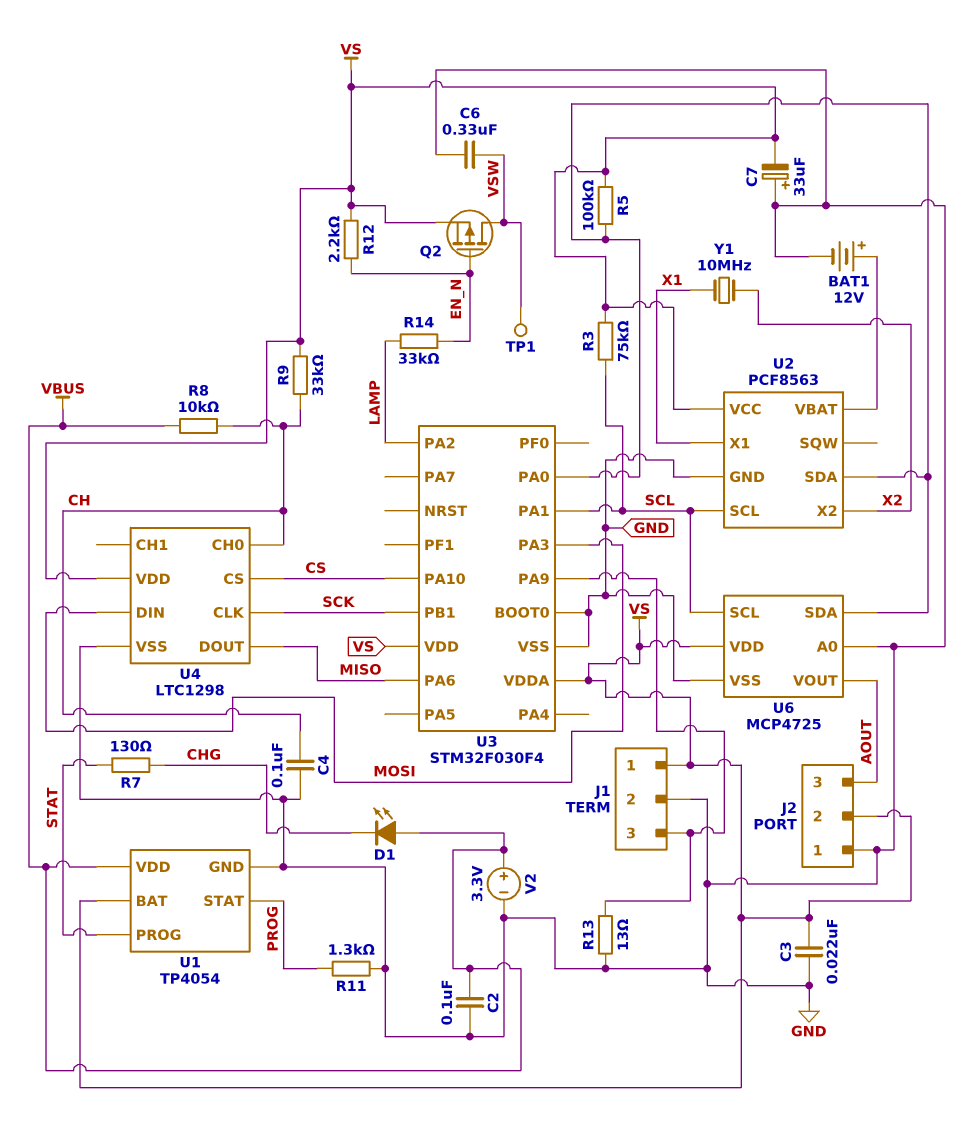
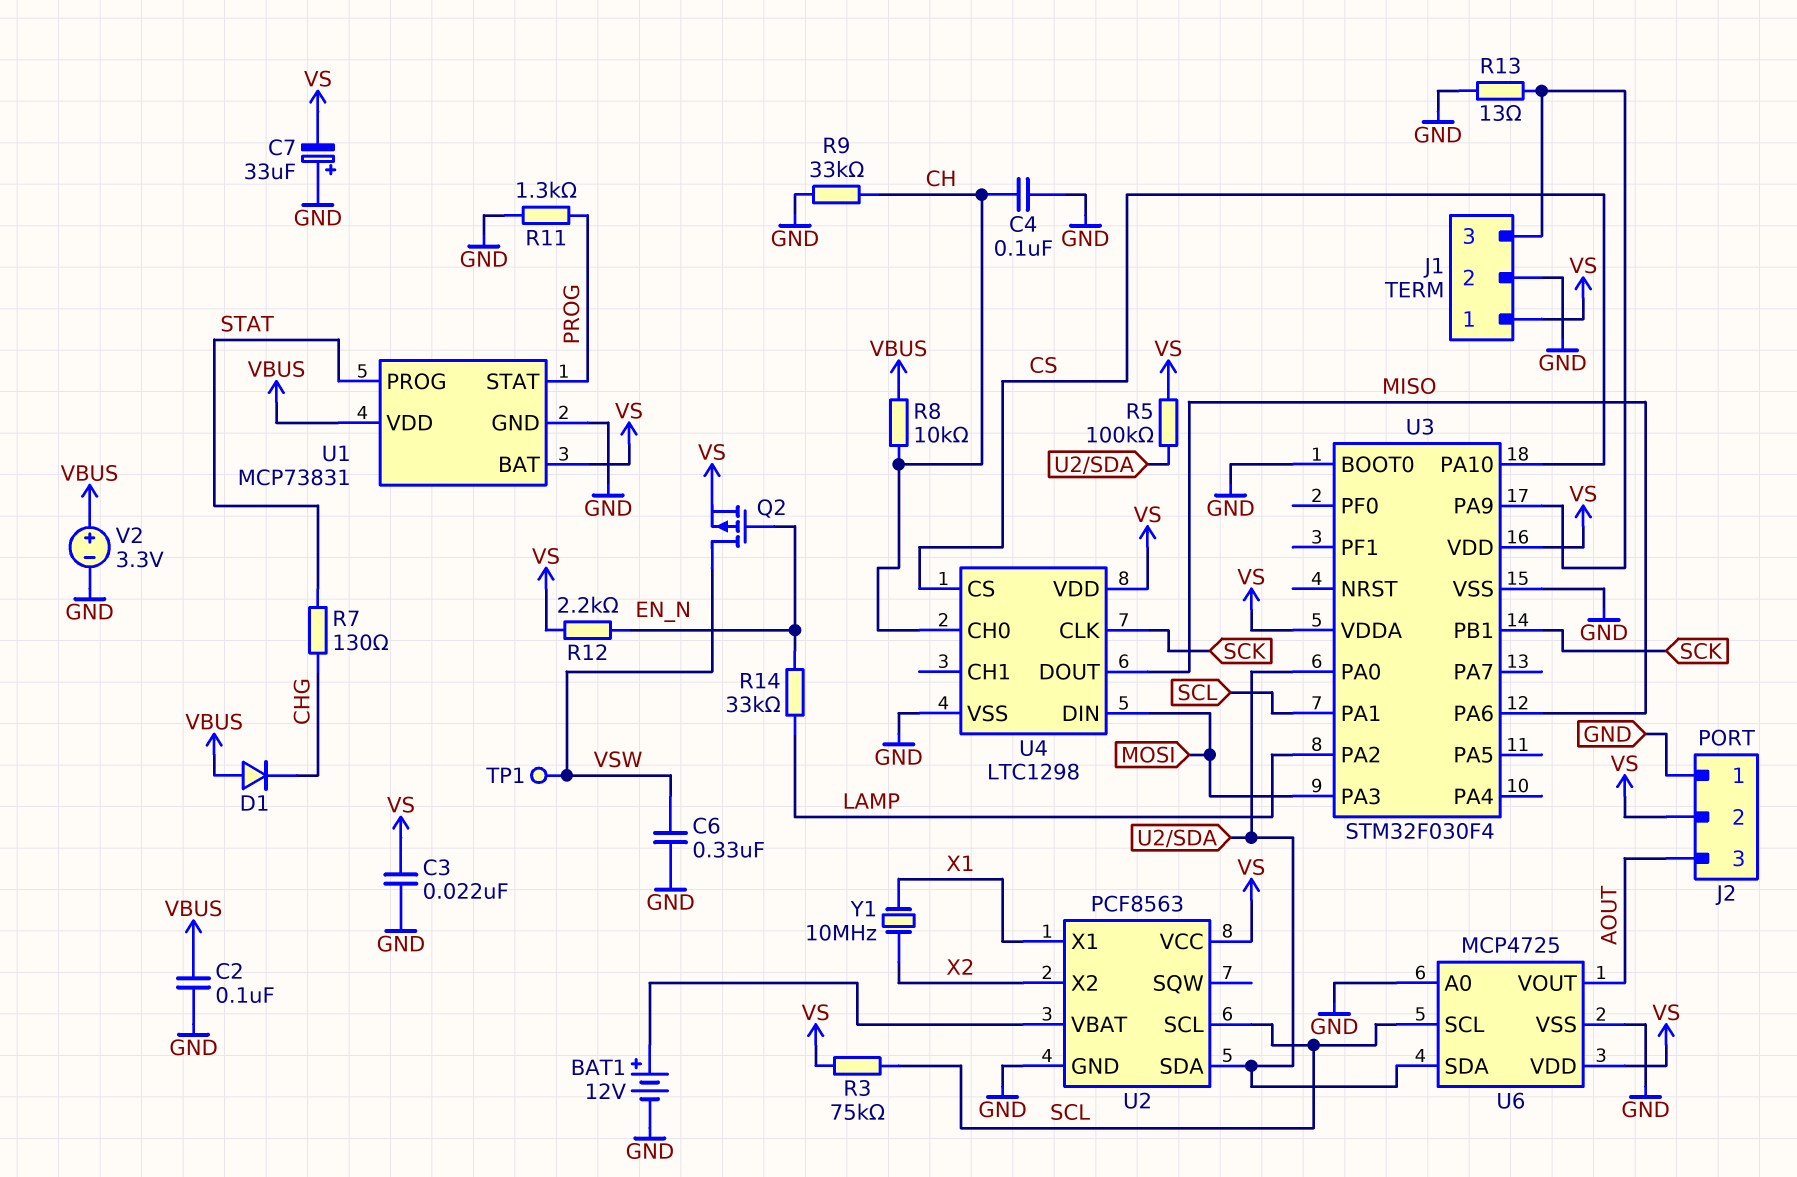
D1: LED (A VBUS, K CHG) -> diode (A VBUS, K CHG)
R9: 33k (CH, VS) -> 33k (CH, GND)
U1: TP4054 -> MCP73831

